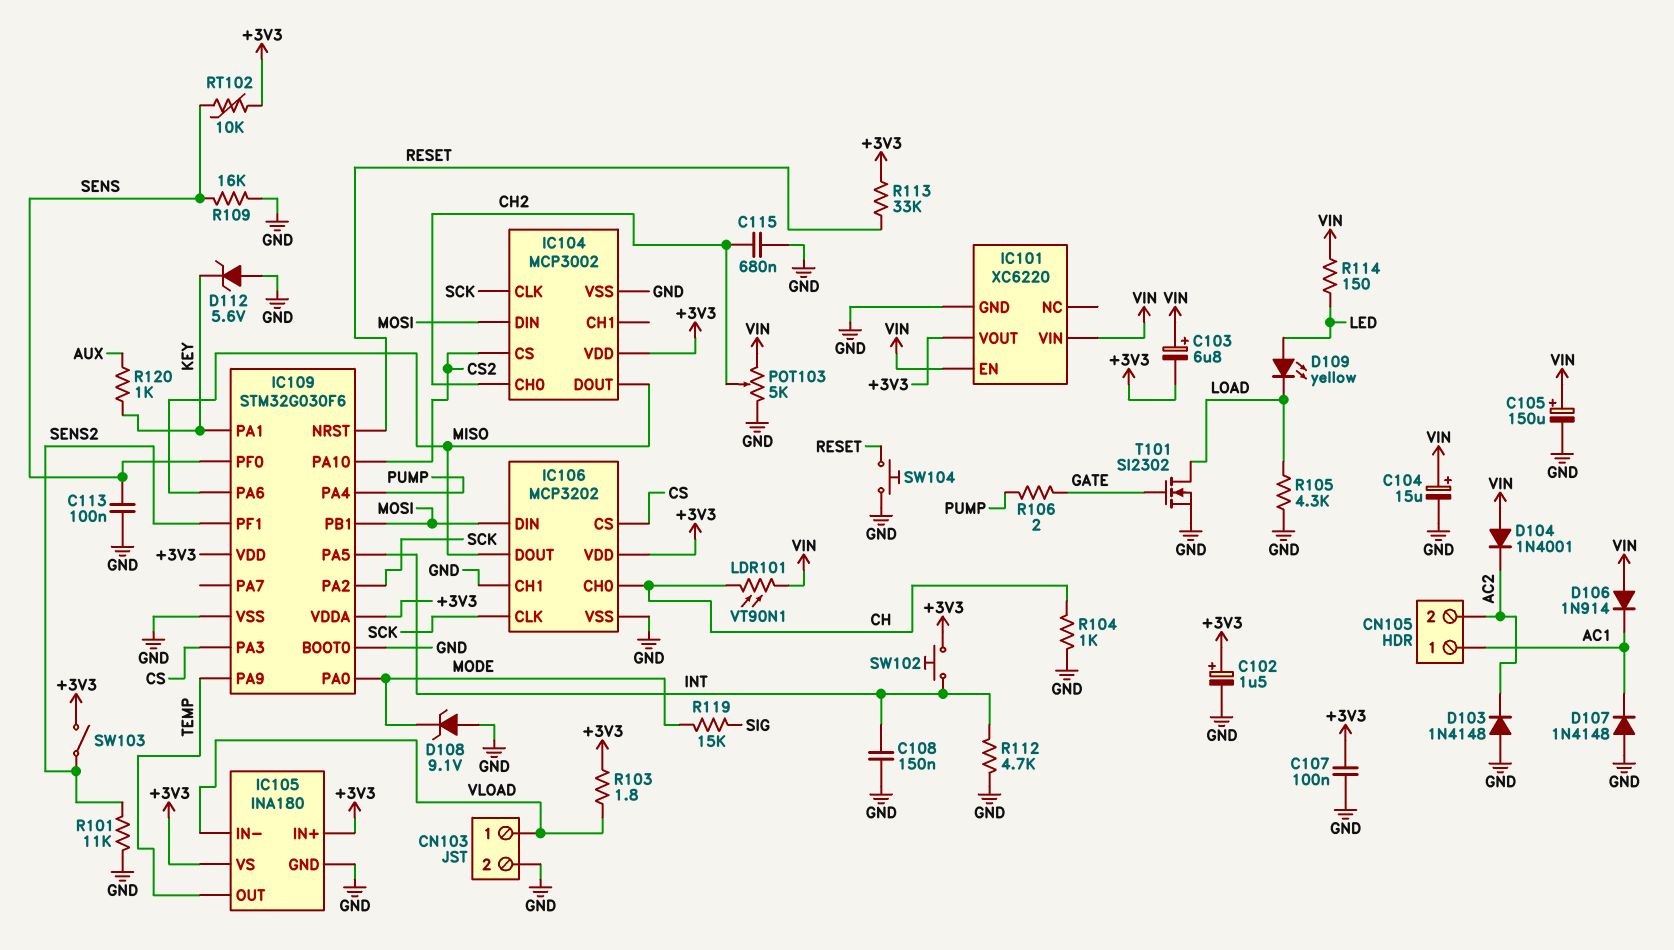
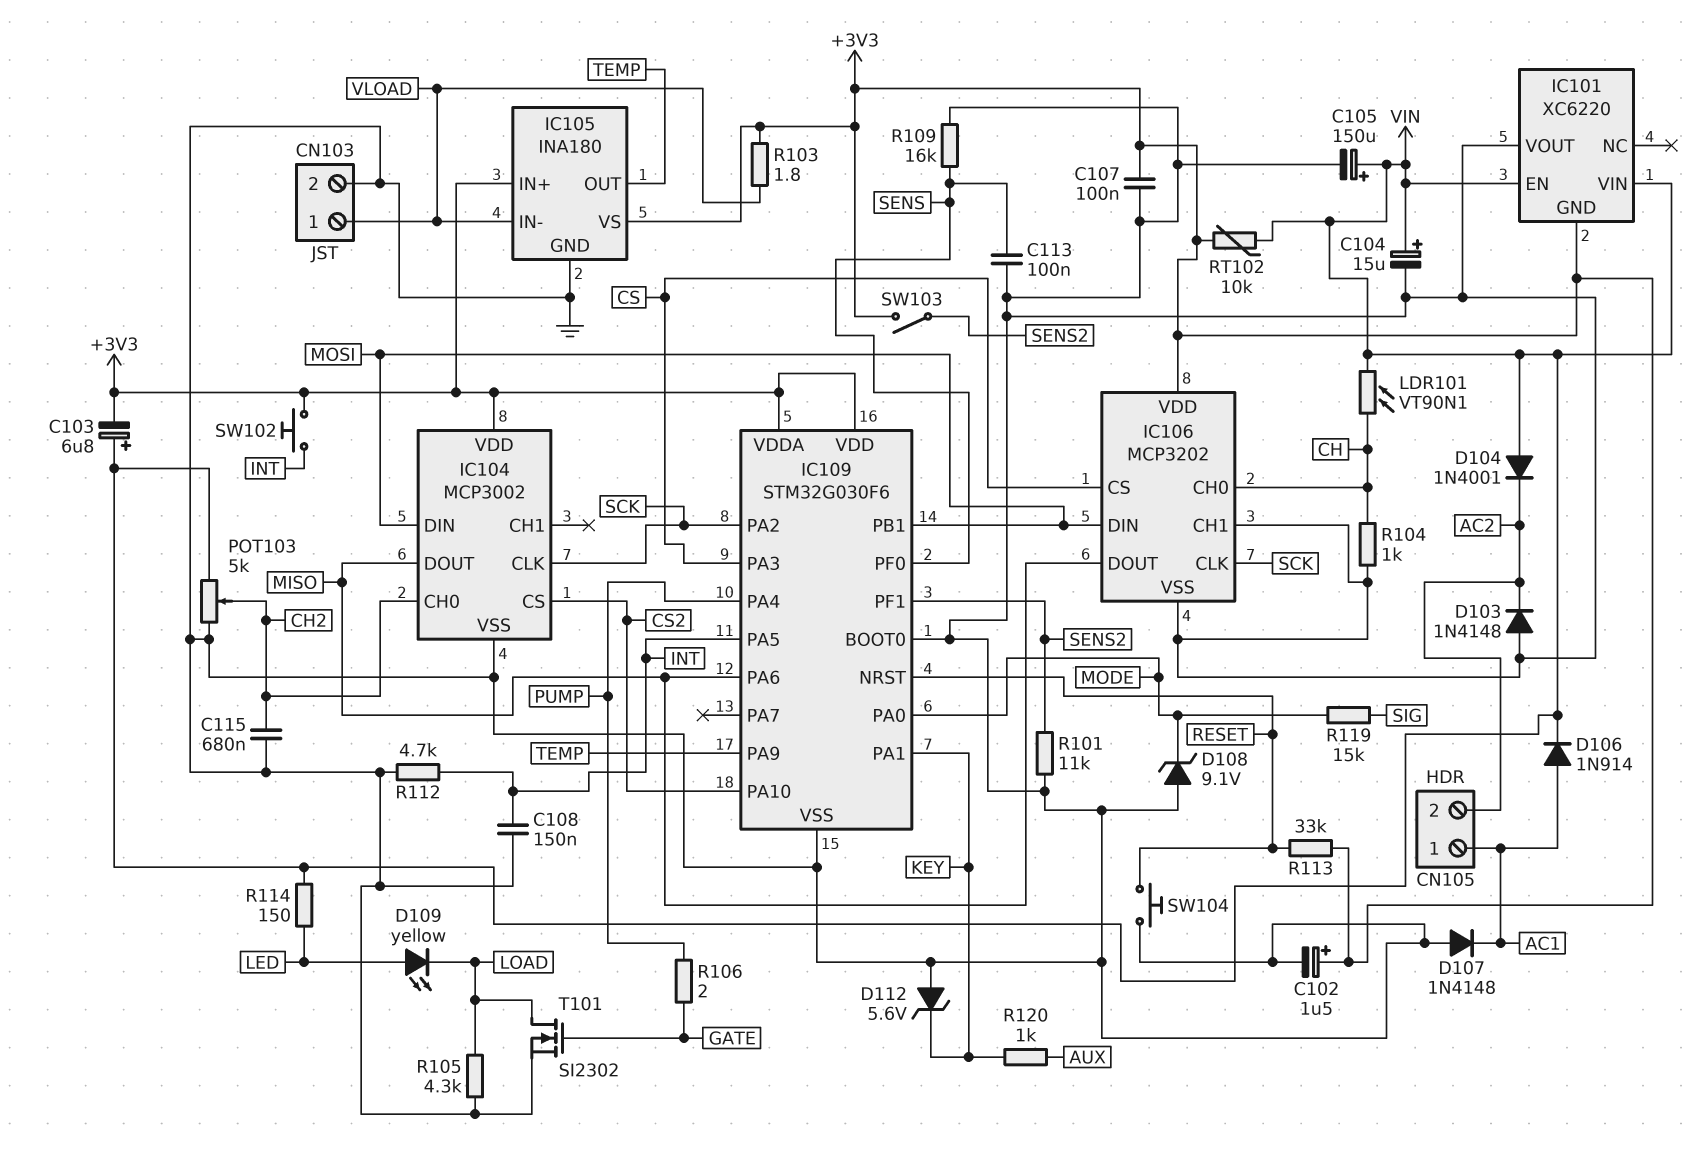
D106: diode 1N914 (A VIN, K AC1) -> diode 1N914 (A AC1, K VIN)
IC101 pin GND: GND -> +3V3
IC101 pin VOUT: +3V3 -> GND
RT102: 10k (+3V3, SENS) -> 10k (+3V3, VIN)

